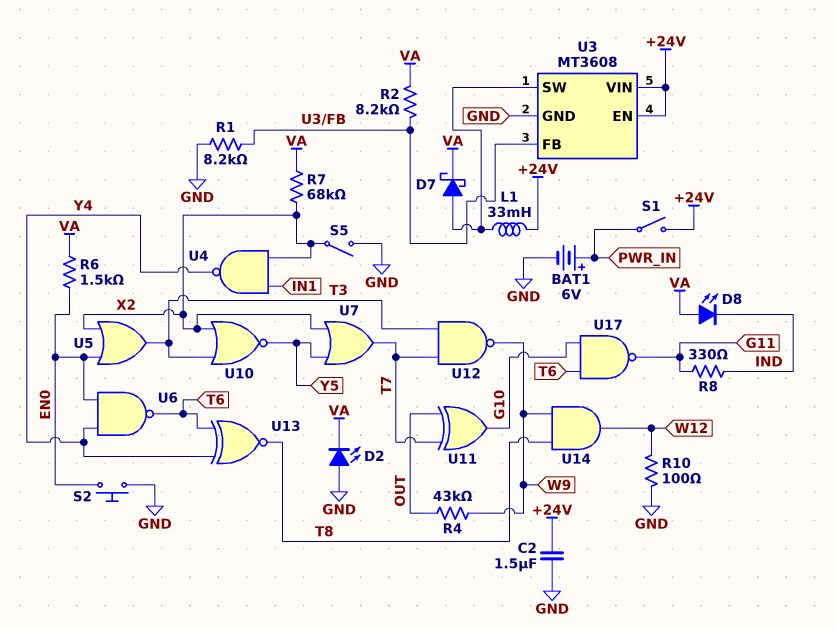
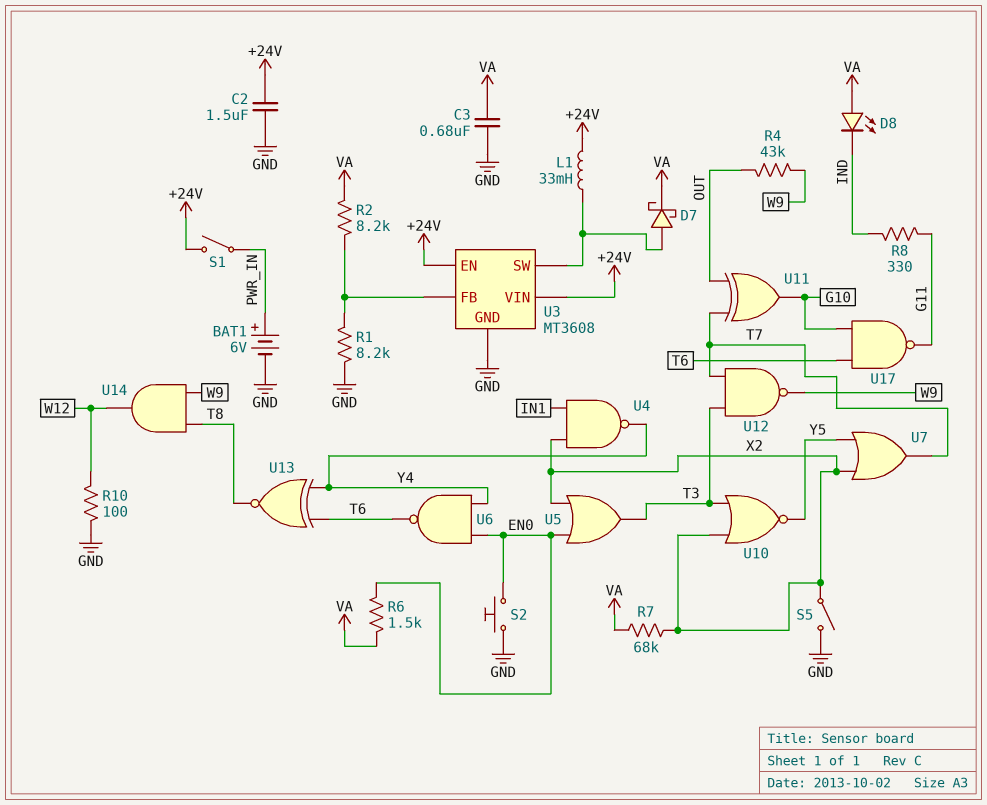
C3: none -> 680nF (GND, VA)
D2: LED (A GND, K VA) -> none

